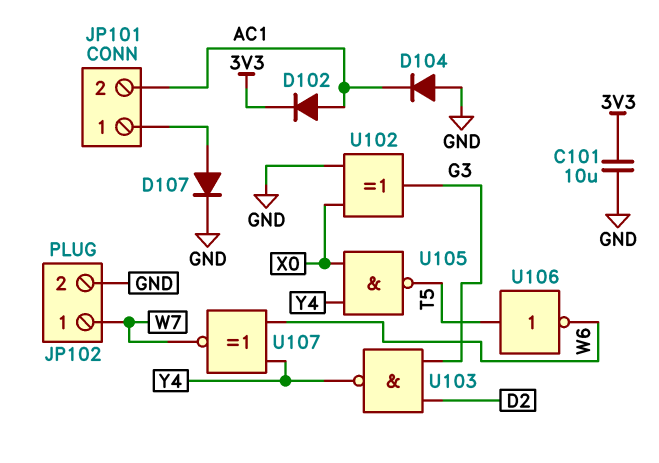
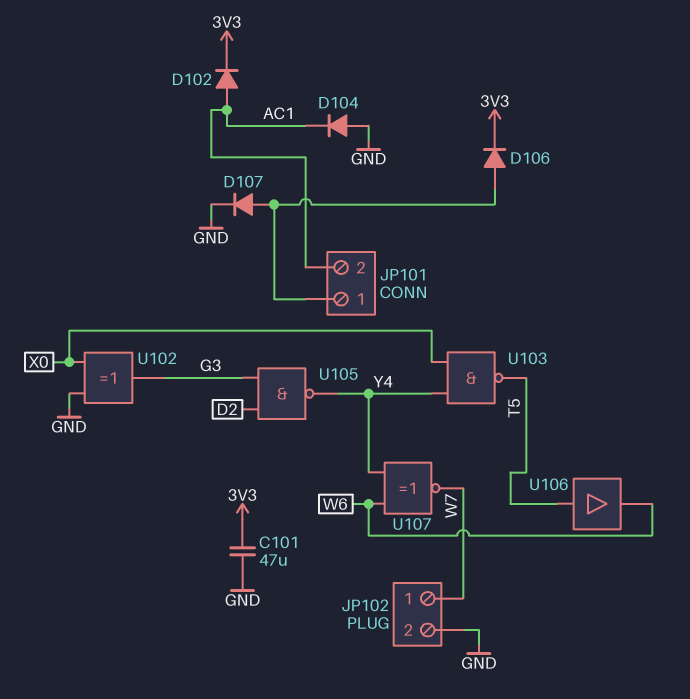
C101: 10uF (3V3, GND) -> 47uF (3V3, GND)
D106: none -> diode (A JP101/1, K 3V3)
U103: NAND (in D2, in G3, out Y4) -> NAND (in X0, in Y4, out T5)
U105: NAND (in X0, in Y4, out T5) -> NAND (in D2, in G3, out Y4)
U106: NOT (in T5, out W6) -> buffer (in T5, out W6)

